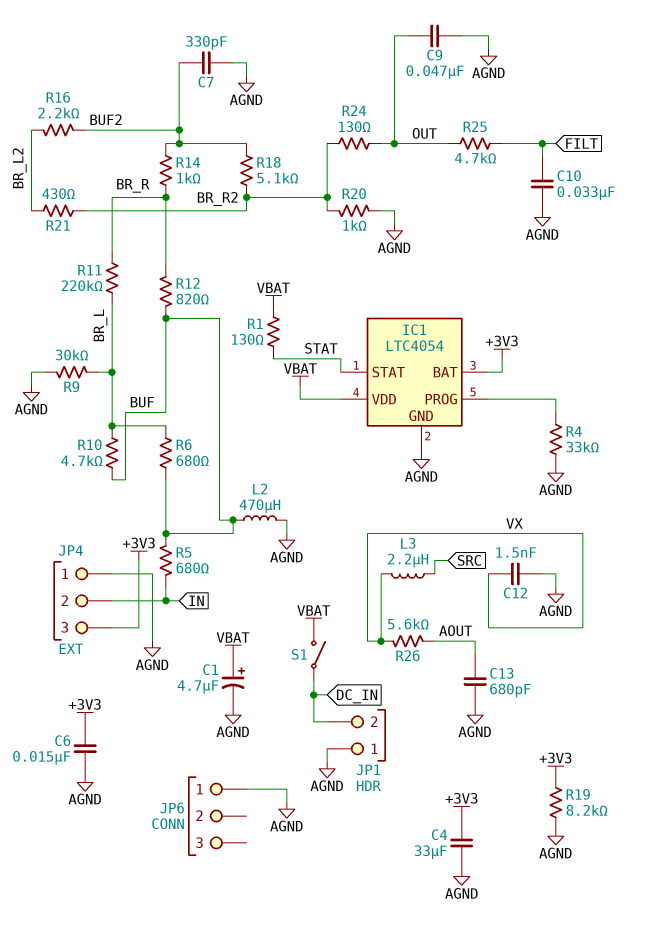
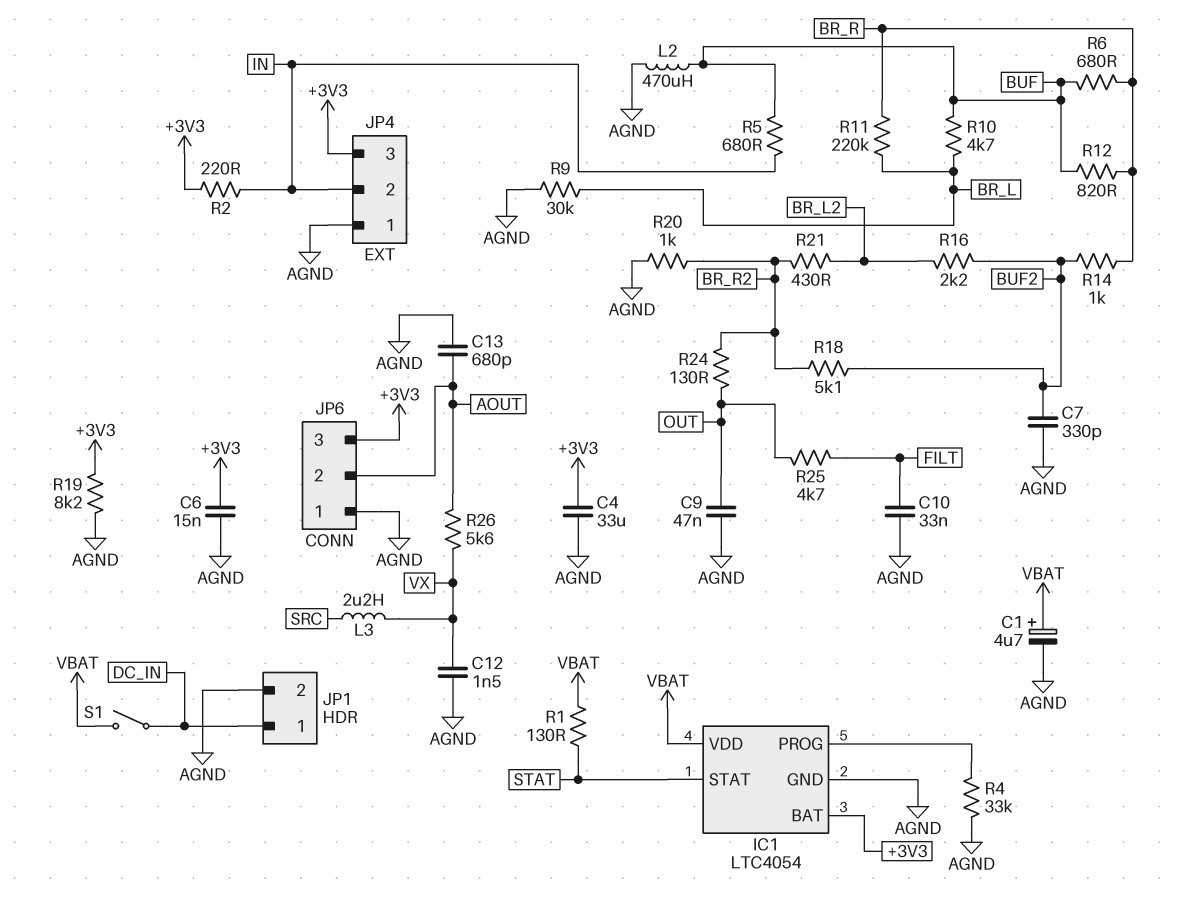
JP1 pin 1: AGND -> DC_IN
JP1 pin 2: DC_IN -> AGND
JP6 pin 2: none -> AOUT
JP6 pin 3: none -> +3V3
R2: none -> 220 (+3V3, IN)
R6: 680 (BR_L, BUF) -> 680 (BR_R, BUF)

